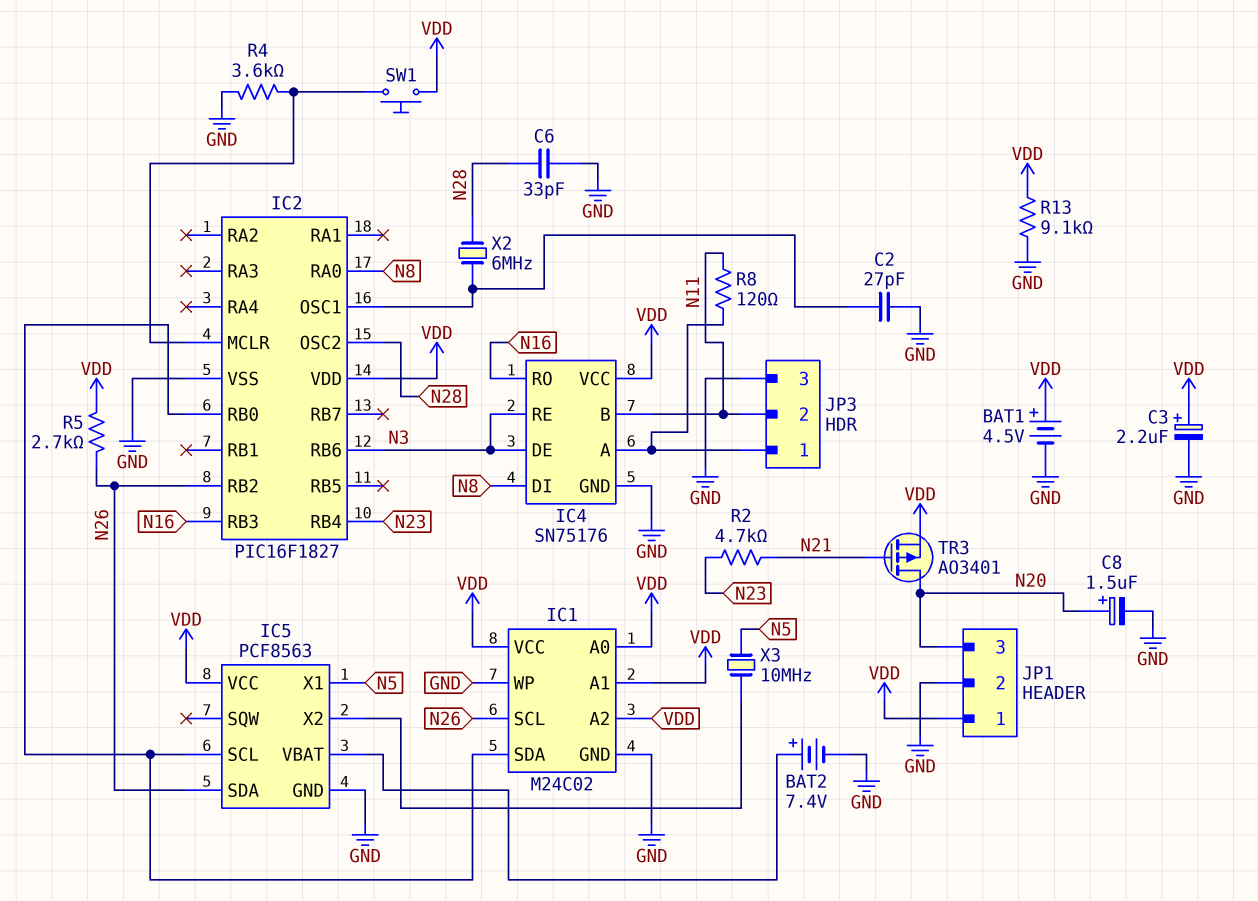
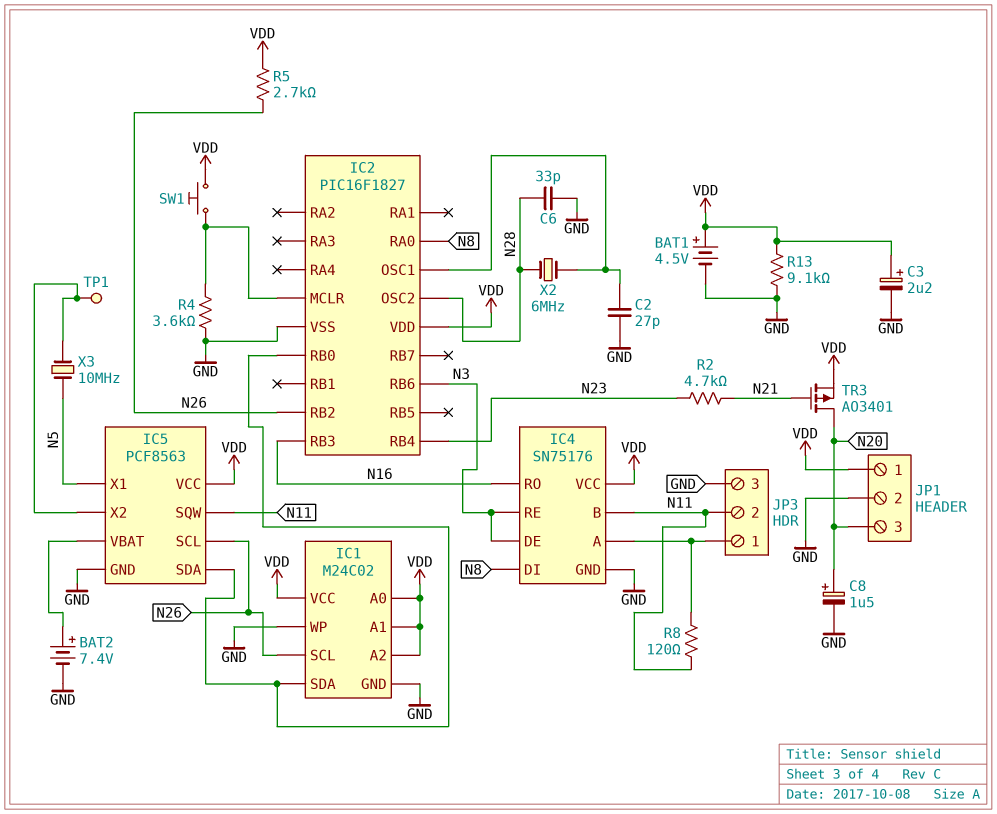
IC5 pin SCL: IC1/SDA -> N26
IC5 pin SDA: N26 -> IC1/SDA
IC5 pin SQW: none -> N11
TP1: none -> test point (IC5/X2)

